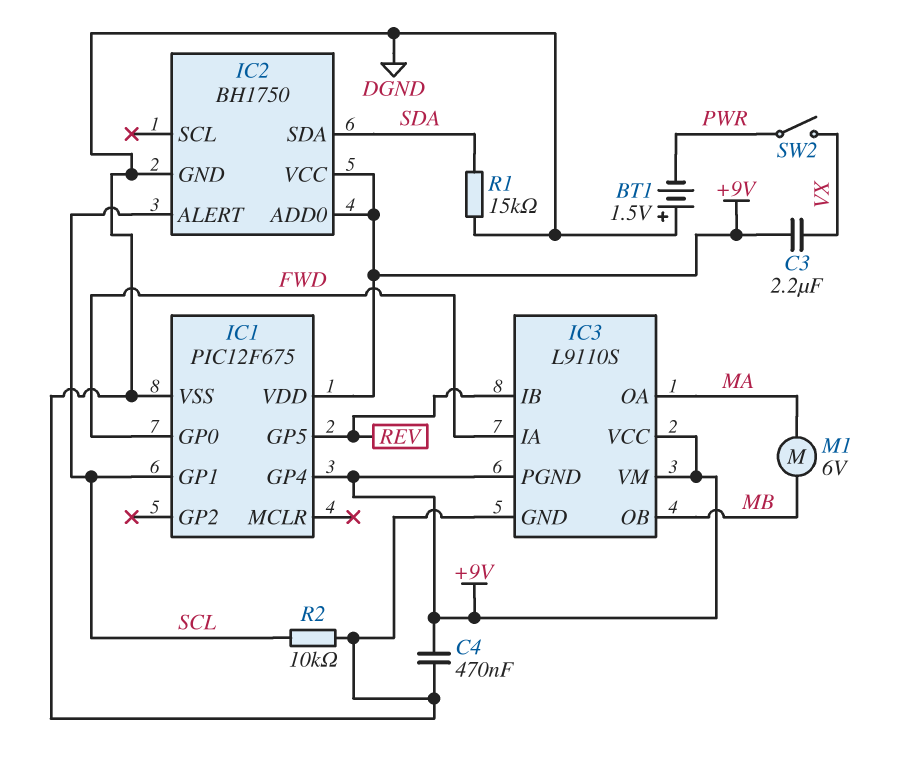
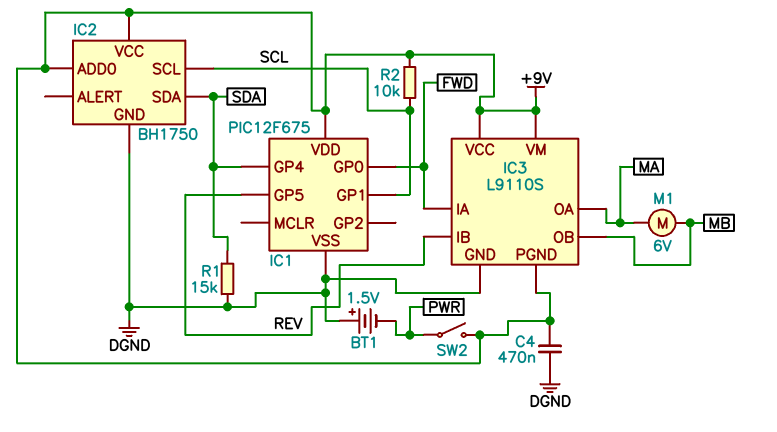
C3: 2.2uF (+9V, VX) -> none
IC1 pin GP4: +9V -> SDA
IC2 pin ALERT: SCL -> none
IC2 pin SCL: none -> SCL
R2: 10k (DGND, SCL) -> 10k (+9V, SCL)
SW2: switch (PWR, VX) -> switch (+9V, PWR)

